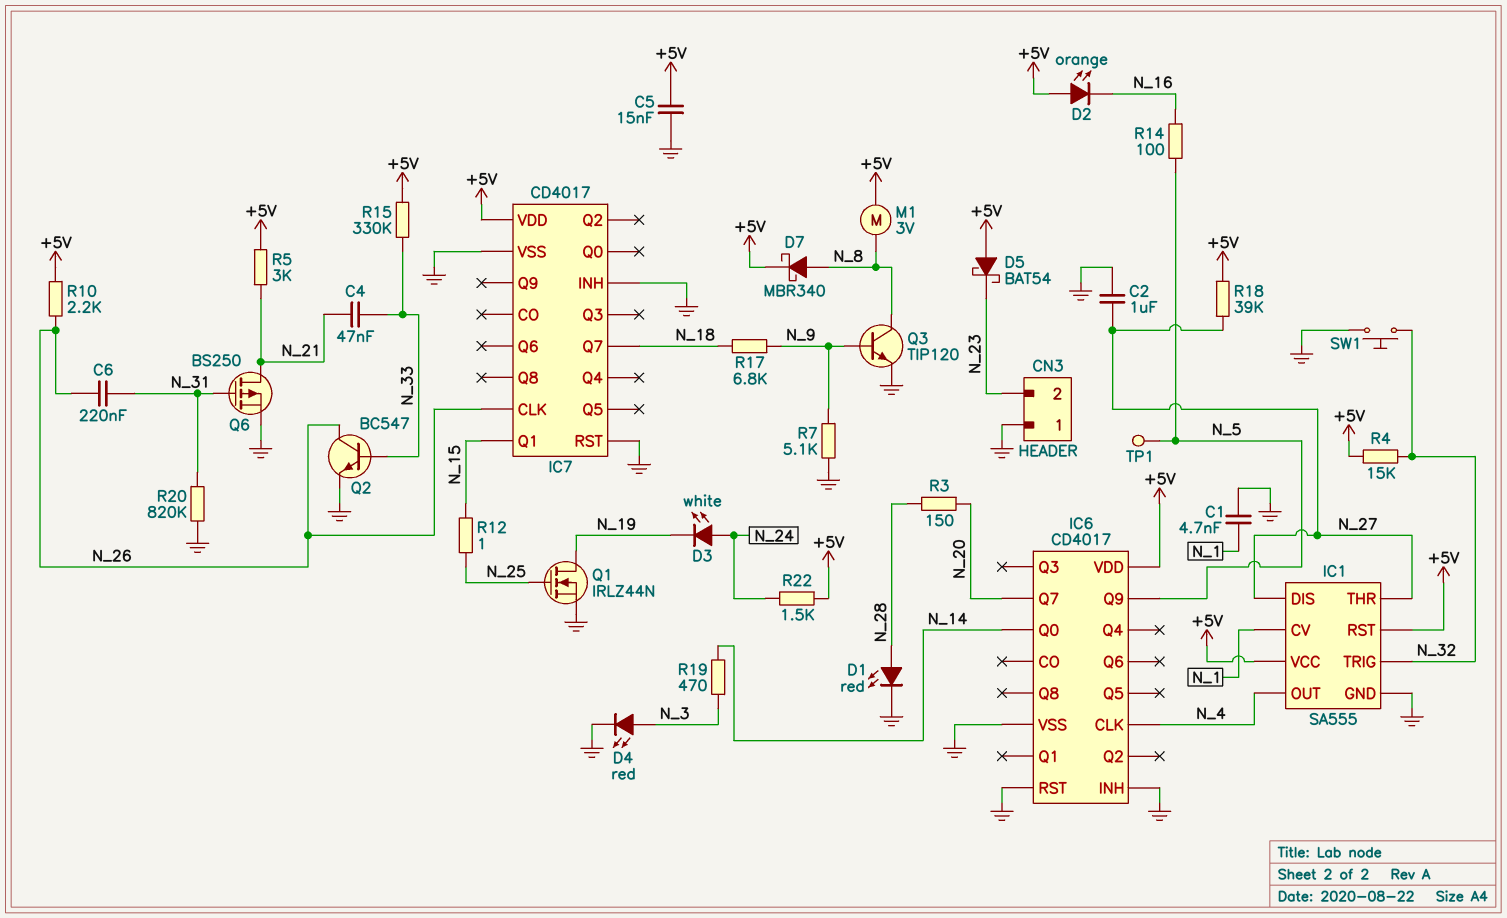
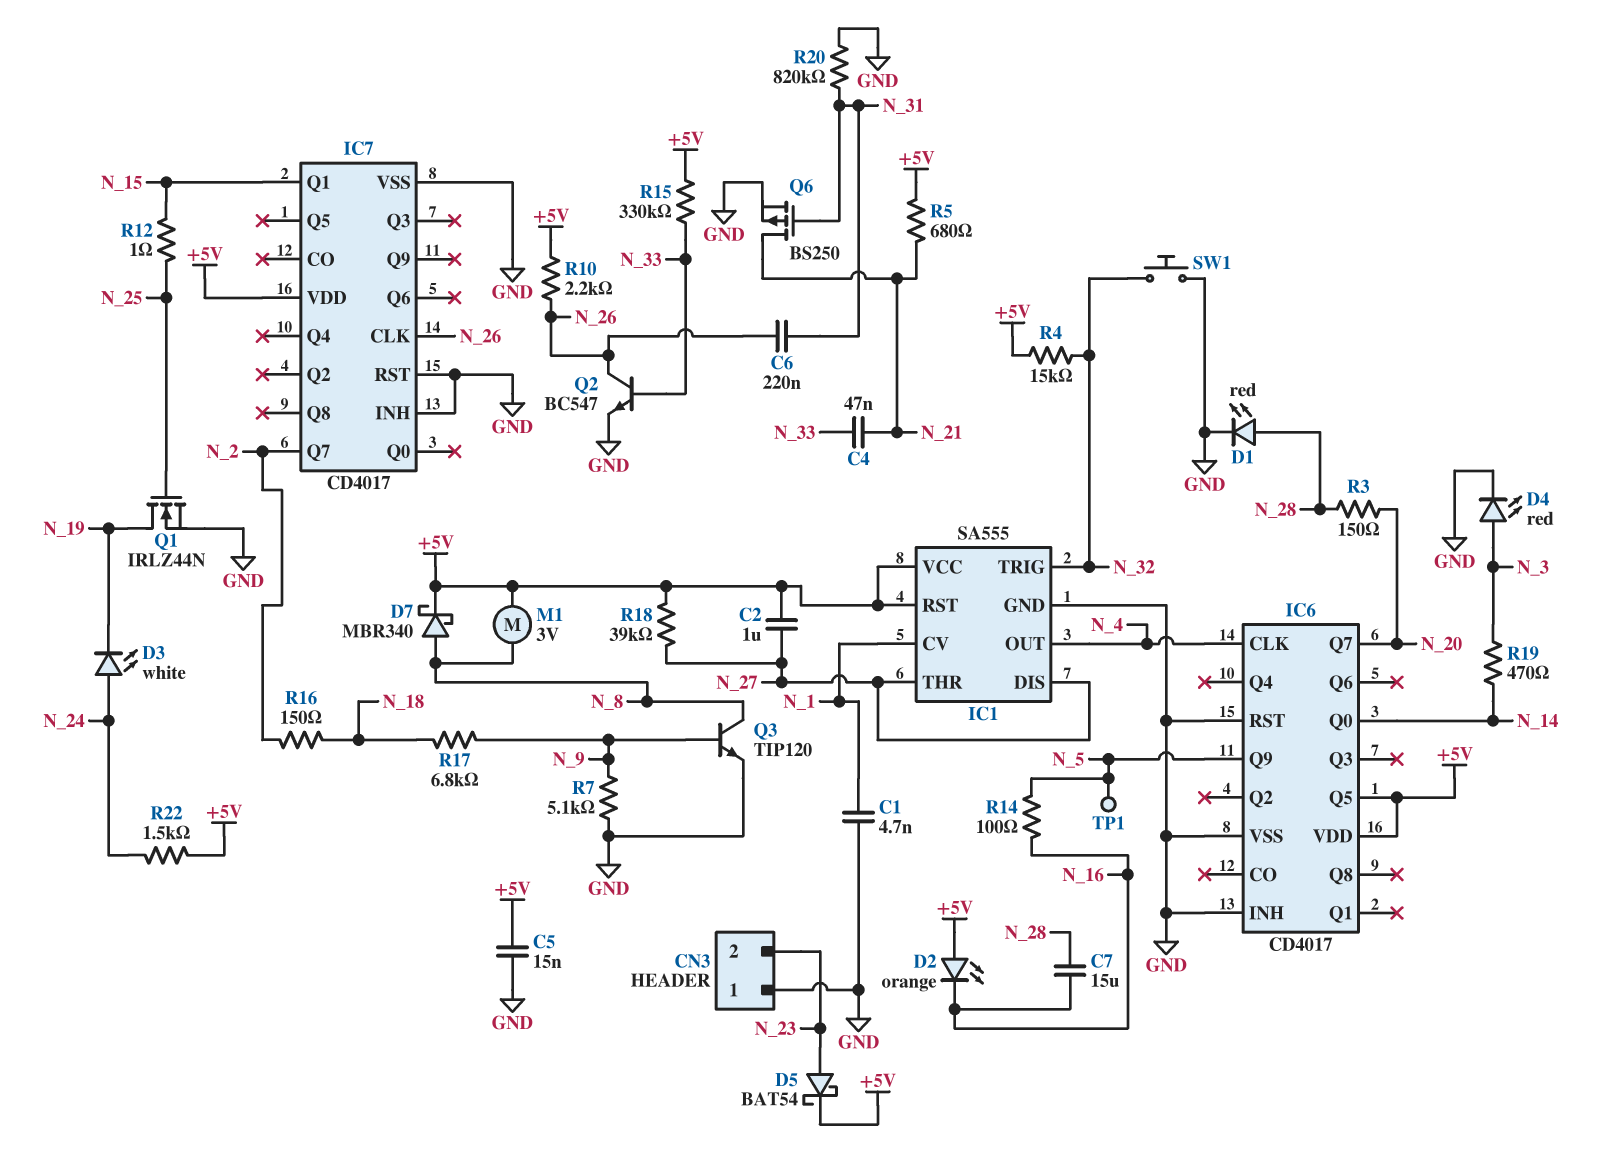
C2: 1uF (GND, N_27) -> 1uF (+5V, N_27)
C7: none -> 15uF (N_16, N_28)
D5: schottky BAT54 (A +5V, K N_23) -> schottky BAT54 (A N_23, K +5V)
IC6 pin Q5: none -> +5V
IC7 pin Q7: N_18 -> N_2
R5: 3k (+5V, N_21) -> 680 (+5V, N_21)
R16: none -> 150 (N_2, N_18)

